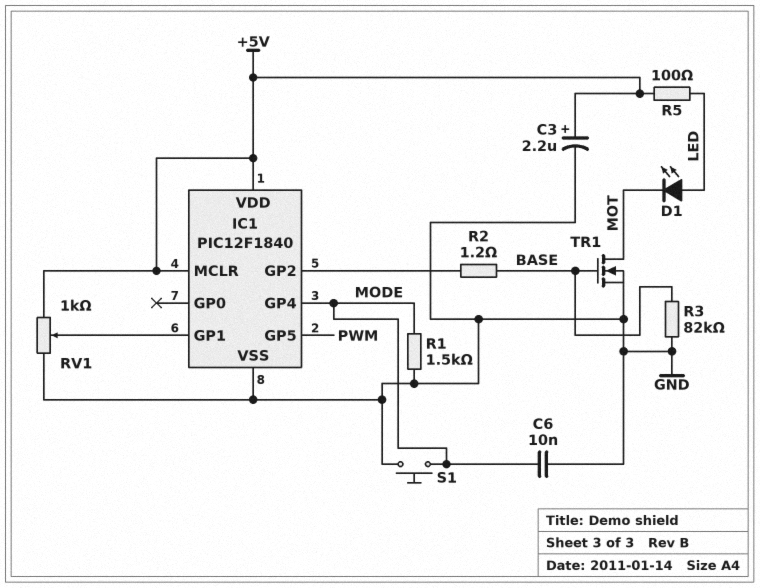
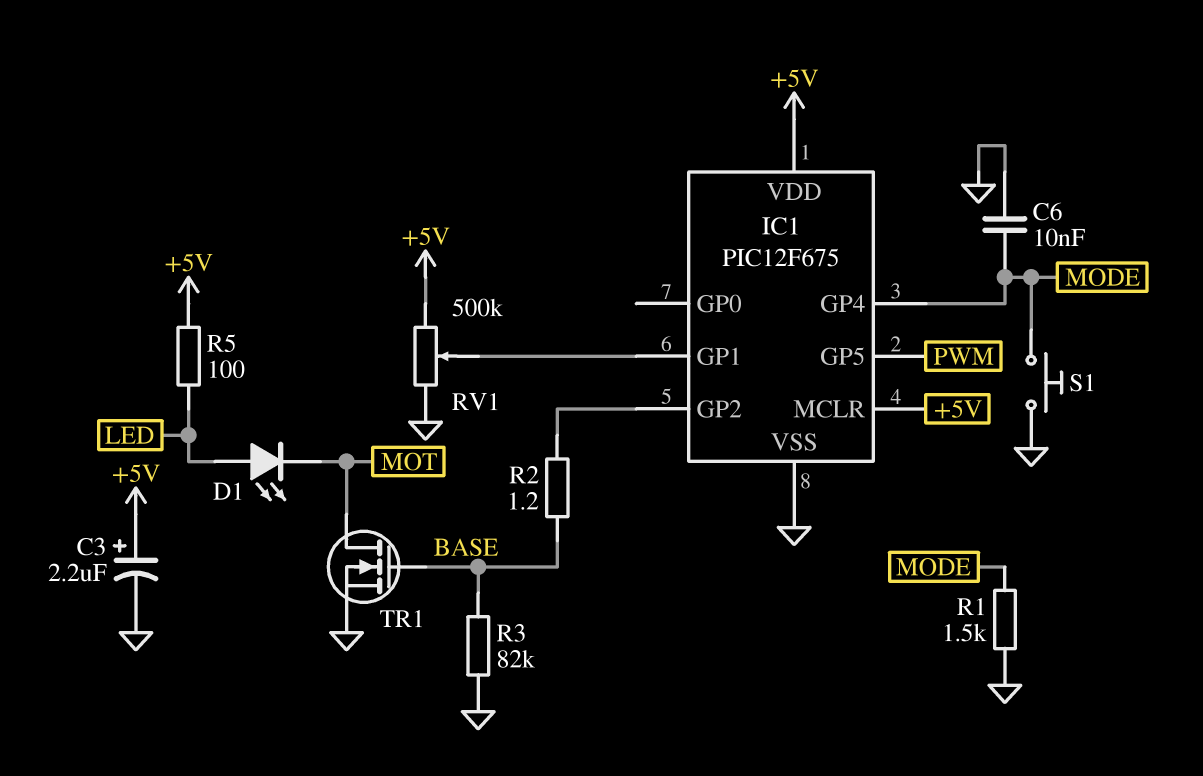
IC1: PIC12F1840 -> PIC12F675
RV1: 1k (+5V, GND, wiper IC1/GP1) -> 500k (+5V, GND, wiper IC1/GP1)

